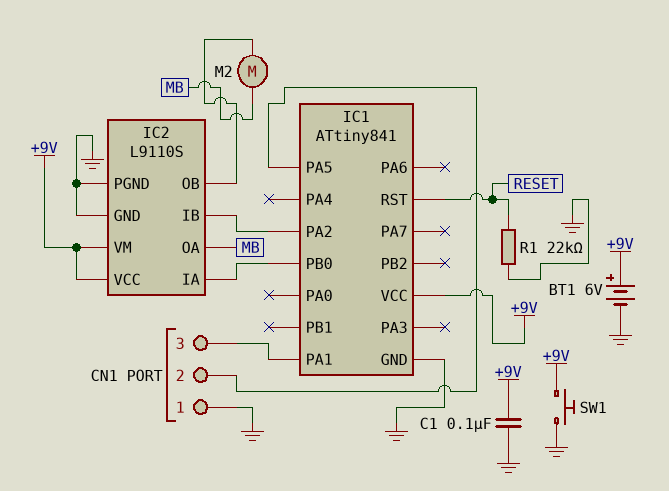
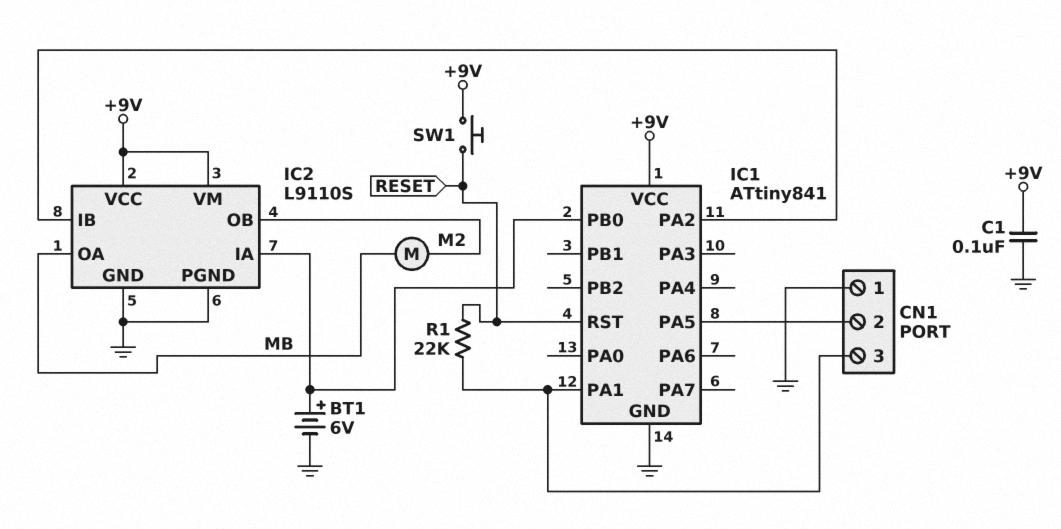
BT1: 6V (plus +9V, minus GND) -> 6V (plus IC1/PB0, minus GND)
R1: 22k (GND, RESET) -> 22k (CN1/3, RESET)
SW1: button (+9V, GND) -> button (+9V, RESET)

